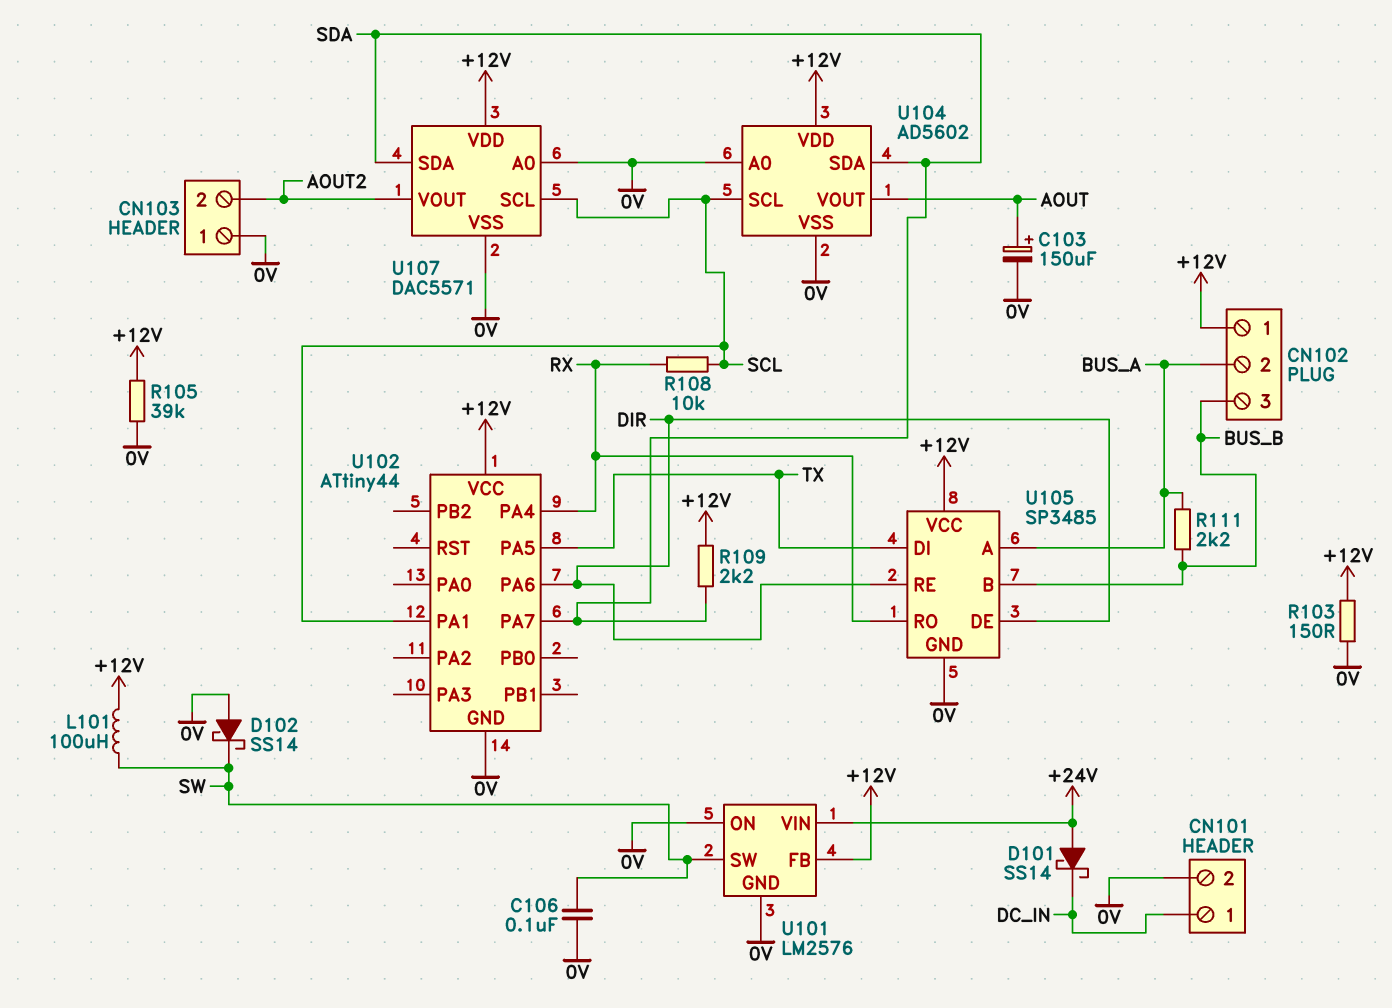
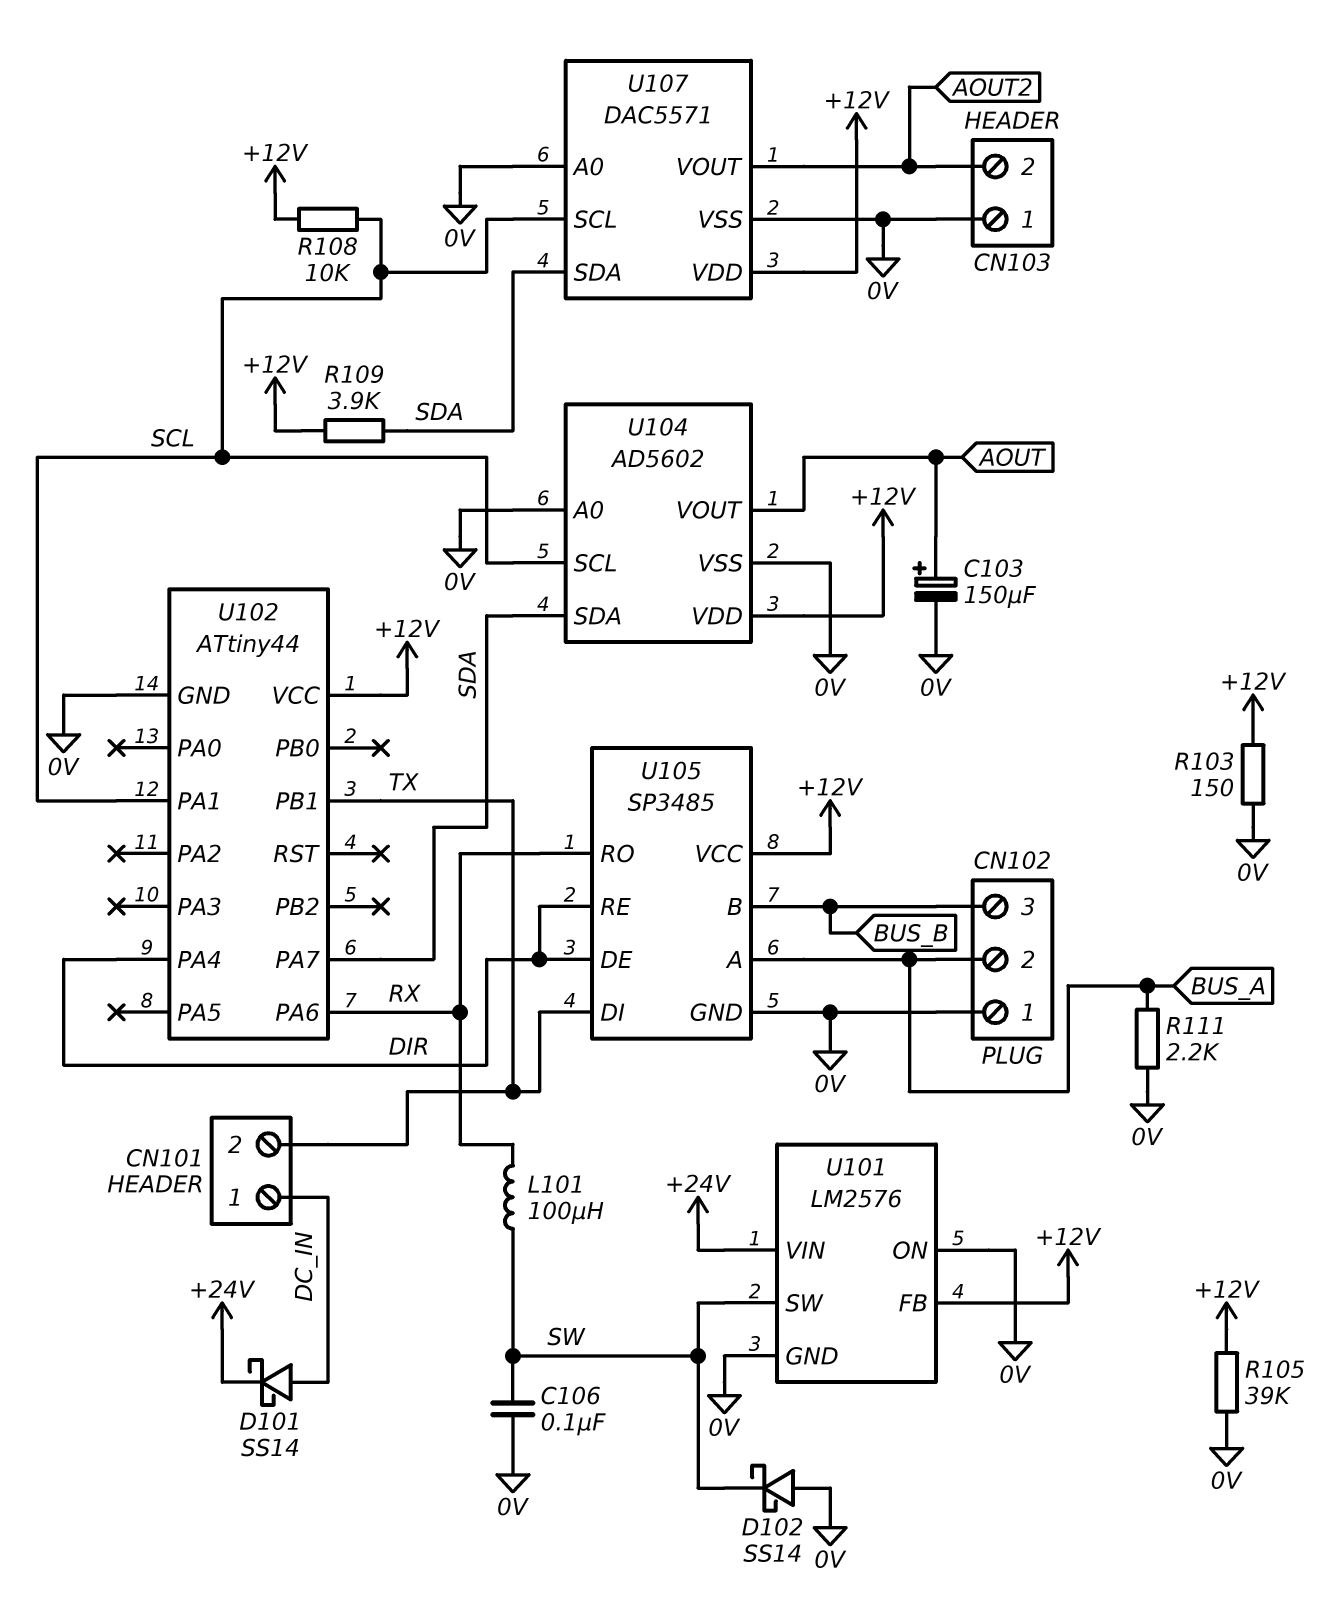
CN101 pin 2: 0V -> TX
CN102 pin 1: +12V -> 0V
D101: schottky SS14 (A +24V, K DC_IN) -> schottky SS14 (A DC_IN, K +24V)
L101: 100uH (+12V, SW) -> 100uH (RX, SW)
R108: 10k (RX, SCL) -> 10k (+12V, SCL)
R109: 2.2k (+12V, SDA) -> 3.9k (+12V, SDA)
R111: 2.2k (BUS_A, BUS_B) -> 2.2k (0V, BUS_A)
U102 pin PA4: RX -> DIR
U102 pin PA5: TX -> none
U102 pin PA6: DIR -> RX
U102 pin PB1: none -> TX

